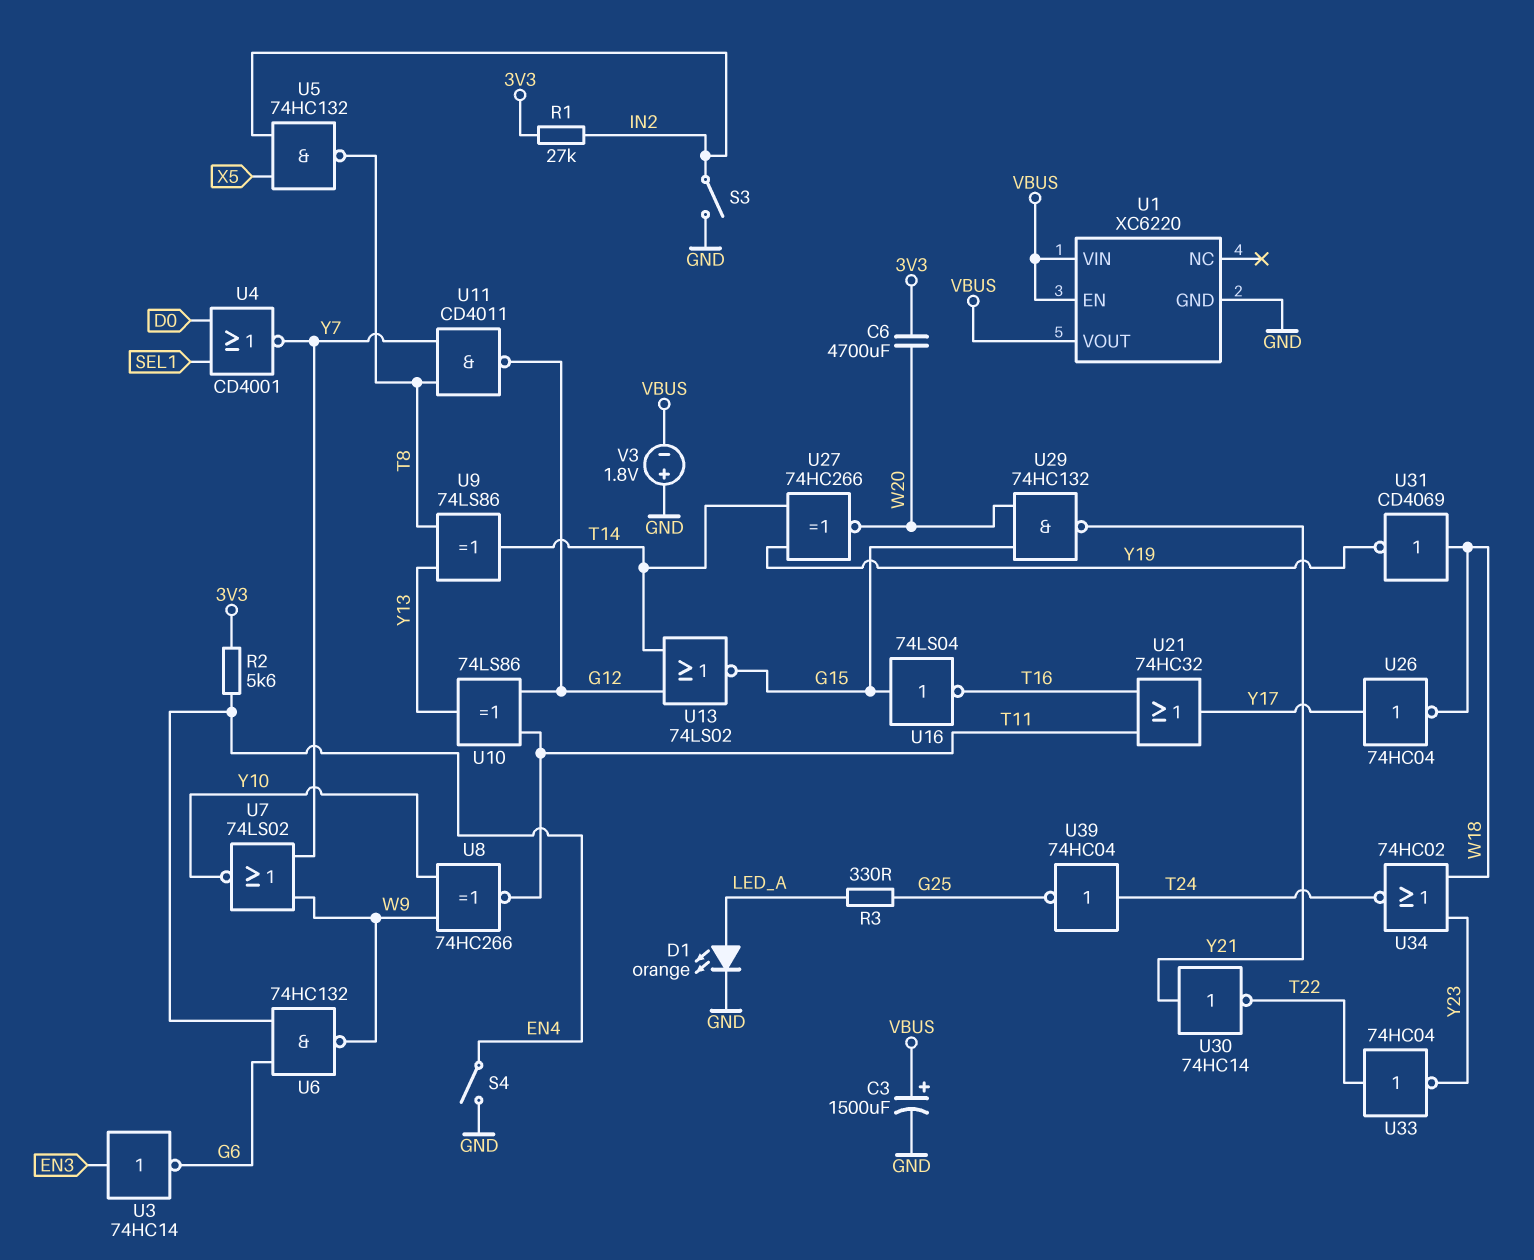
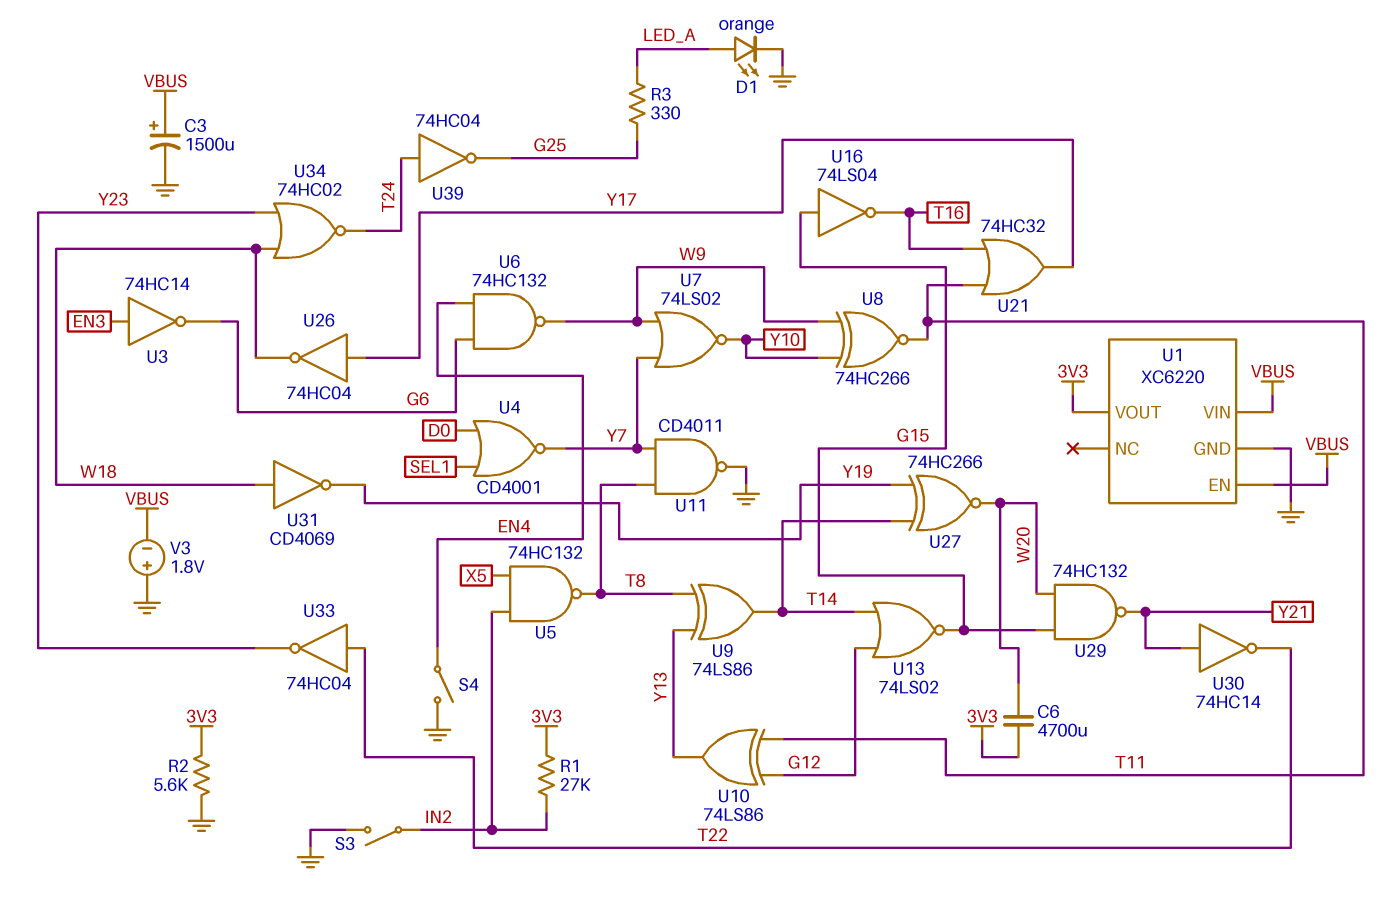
R2: 5.6k (3V3, EN4) -> 5.6k (3V3, GND)
U1 pin VOUT: VBUS -> 3V3
U11: NAND CD4011 (in T8, in Y7, out G12) -> NAND CD4011 (in T8, in Y7, out GND)

